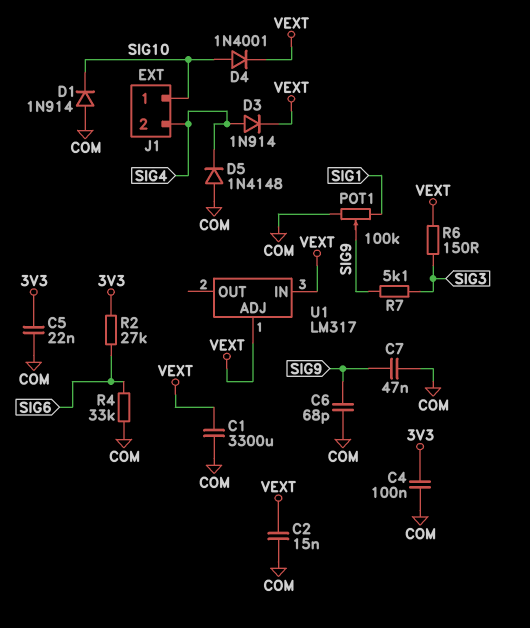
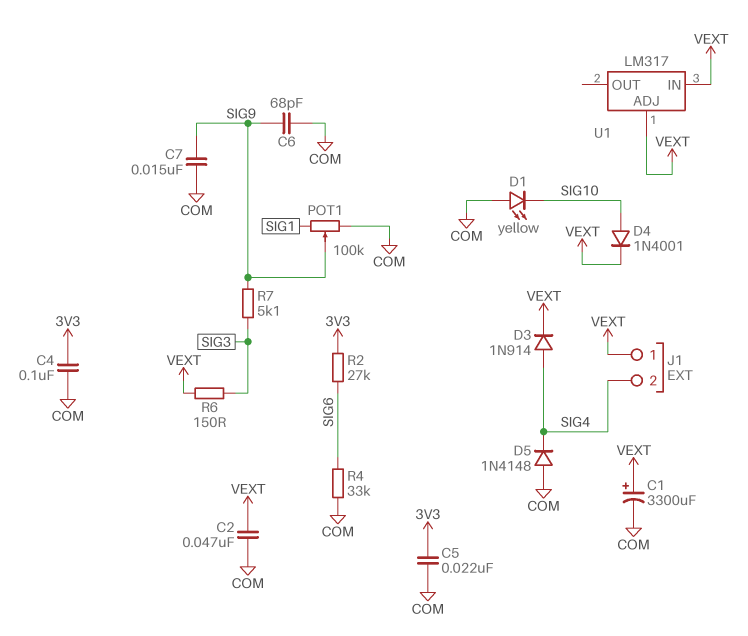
C1: 3300uF (COM, VEXT) -> 3300uF (plus VEXT, minus COM)
C2: 15nF (COM, VEXT) -> 47nF (COM, VEXT)
C7: 47nF (COM, SIG9) -> 15nF (COM, SIG9)
D1: diode 1N914 (A COM, K SIG10) -> LED yellow (A COM, K SIG10)
J1 pin 1: SIG10 -> VEXT

